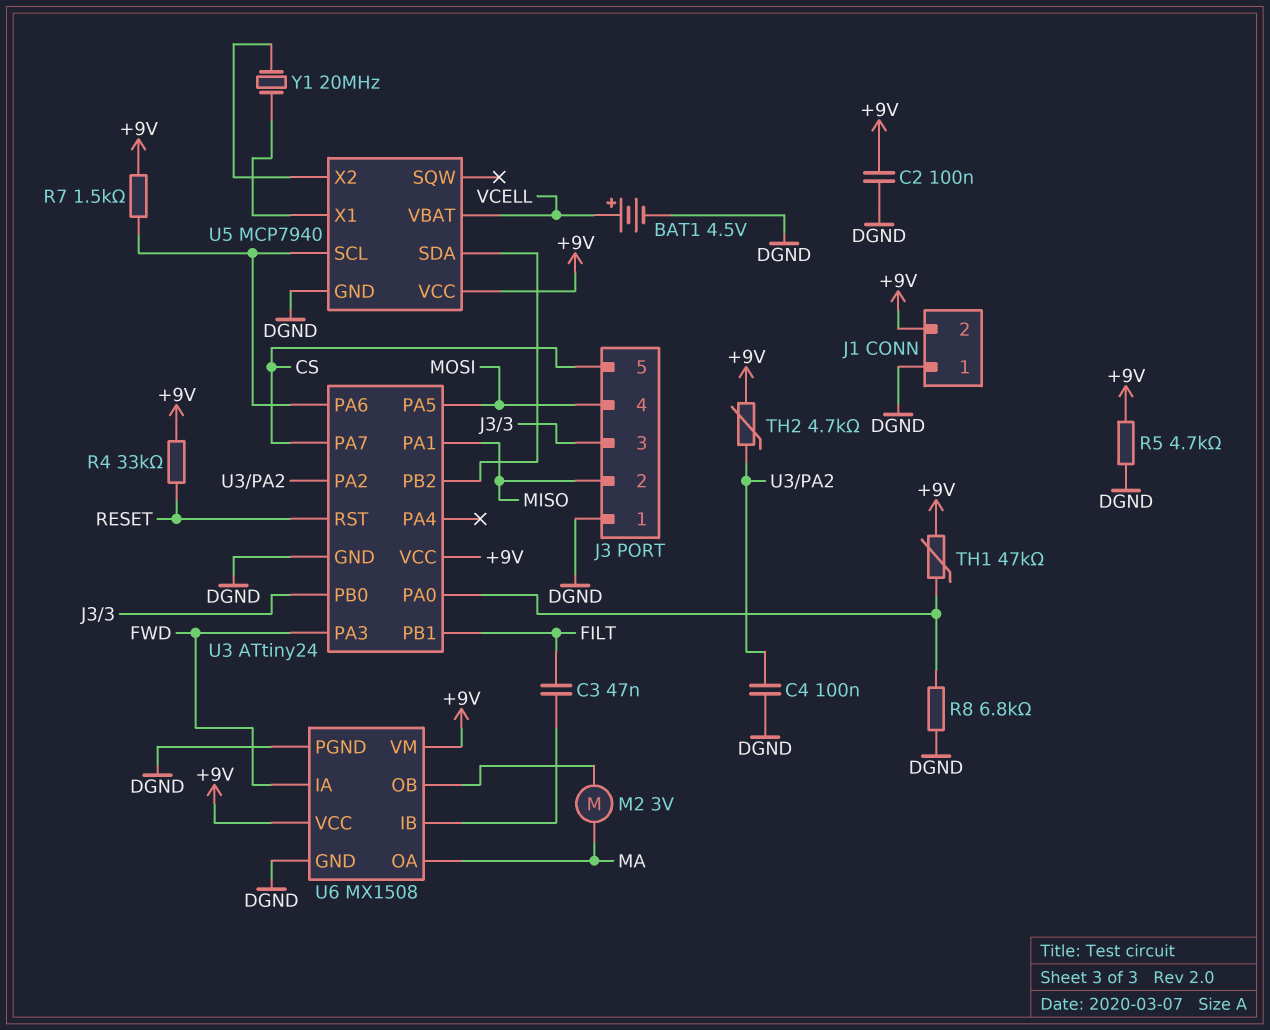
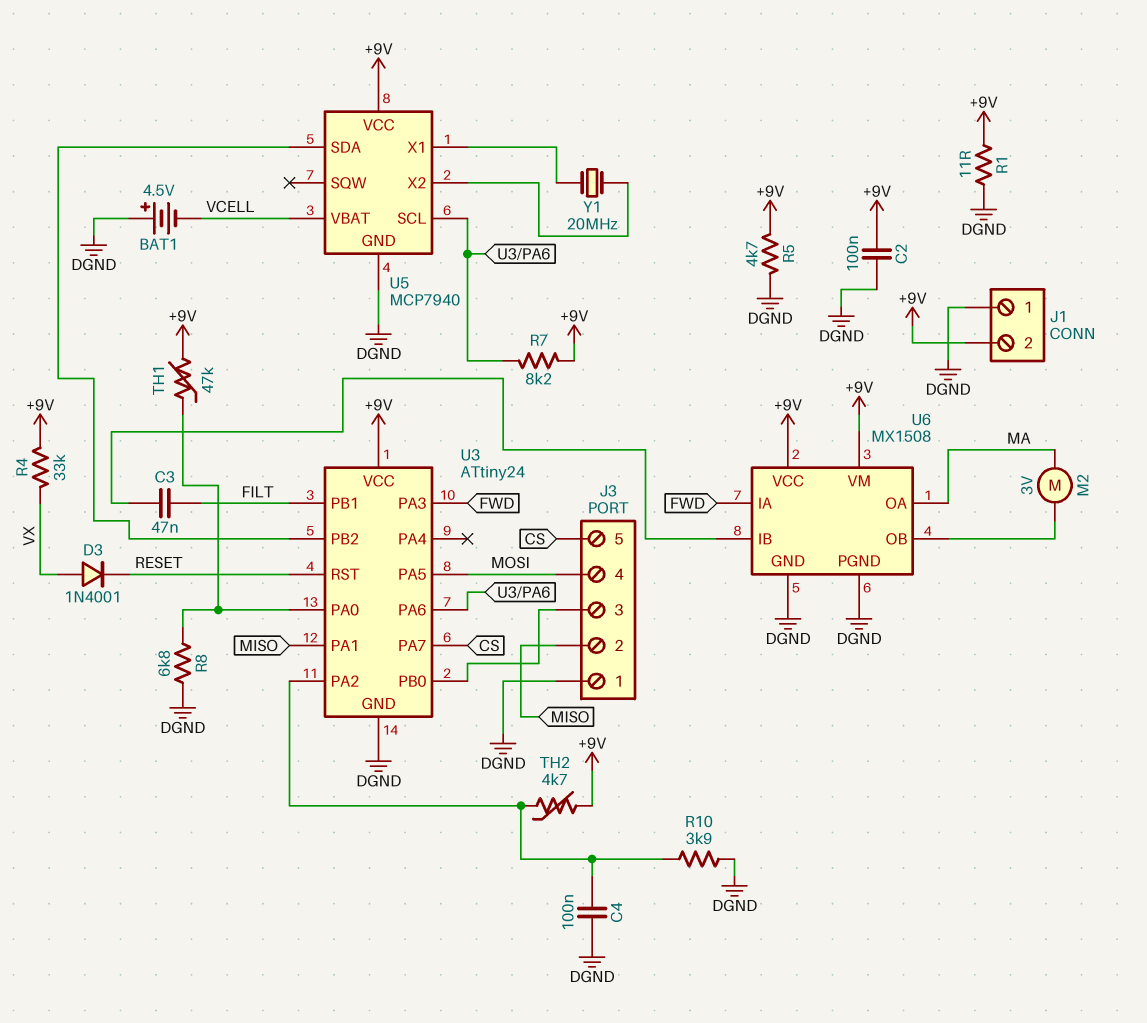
BAT1: 4.5V (plus VCELL, minus DGND) -> 4.5V (plus DGND, minus VCELL)
D3: none -> diode 1N4001 (A VX, K RESET)
R1: none -> 11 (+9V, DGND)
R4: 33k (+9V, RESET) -> 33k (+9V, VX)
R7: 1.5k (+9V, U3/PA6) -> 8.2k (+9V, U3/PA6)
R10: none -> 3.9k (DGND, U3/PA2)

